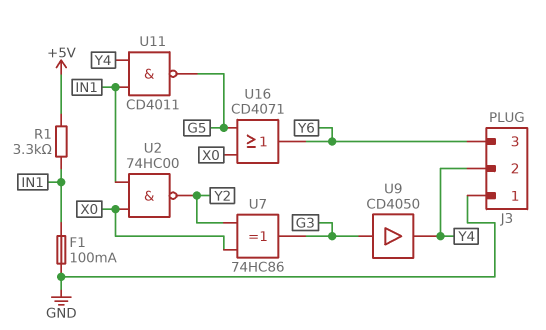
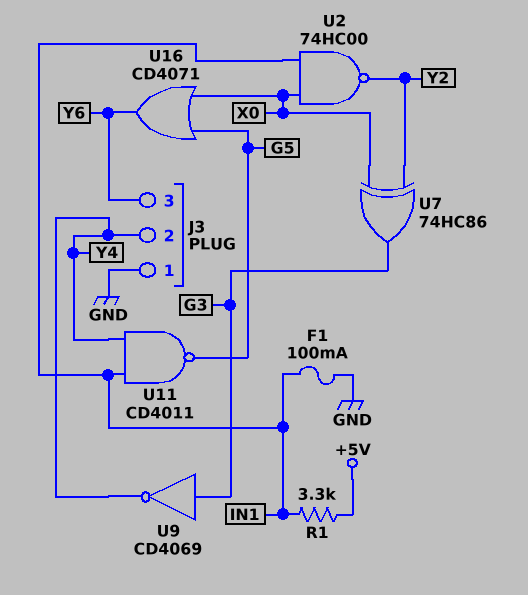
U9: buffer CD4050 (in G3, out Y4) -> NOT CD4069 (in G3, out Y4)

